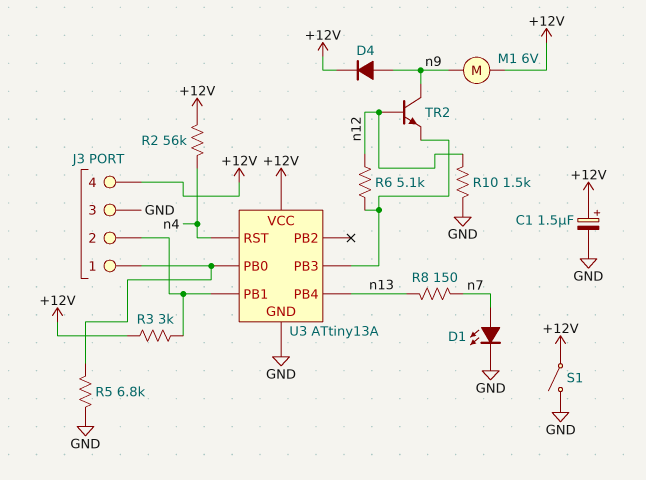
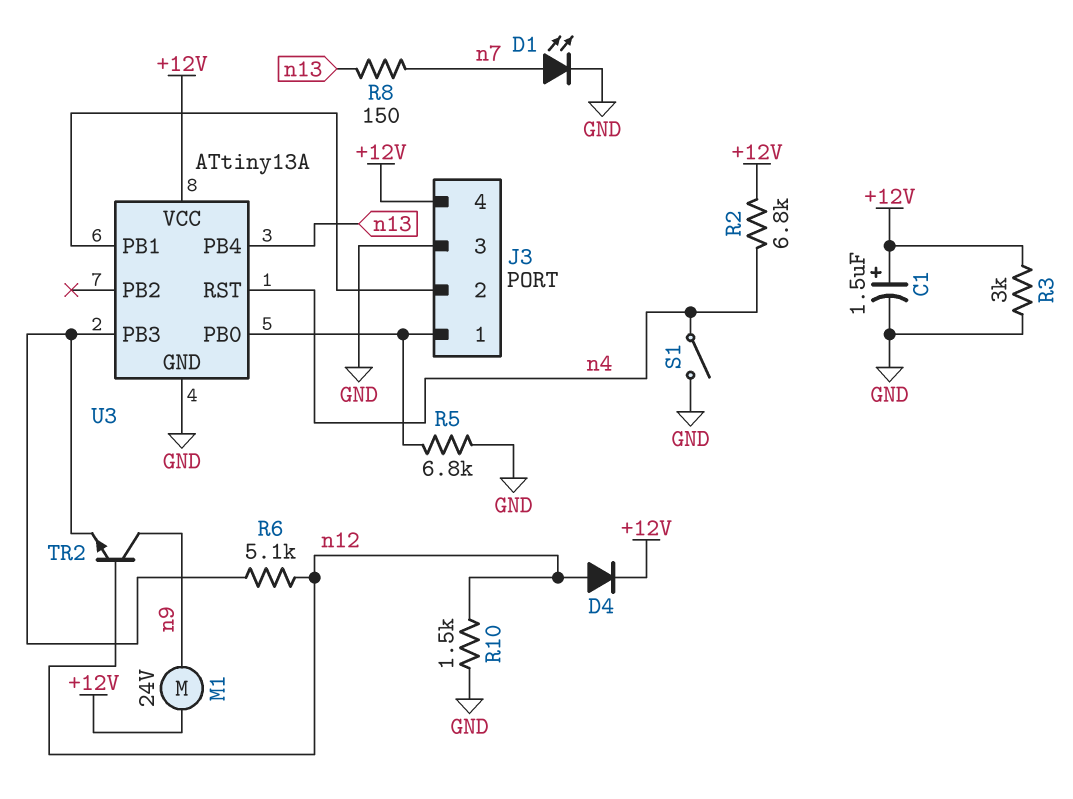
D4: diode (A n9, K +12V) -> diode (A n12, K +12V)
M1: motor 6V (+12V, n9) -> motor 24V (+12V, n9)
R2: 56k (+12V, n4) -> 6.8k (+12V, n4)
R3: 3k (+12V, J3/2) -> 3k (+12V, GND)
S1: switch (+12V, GND) -> switch (GND, n4)

